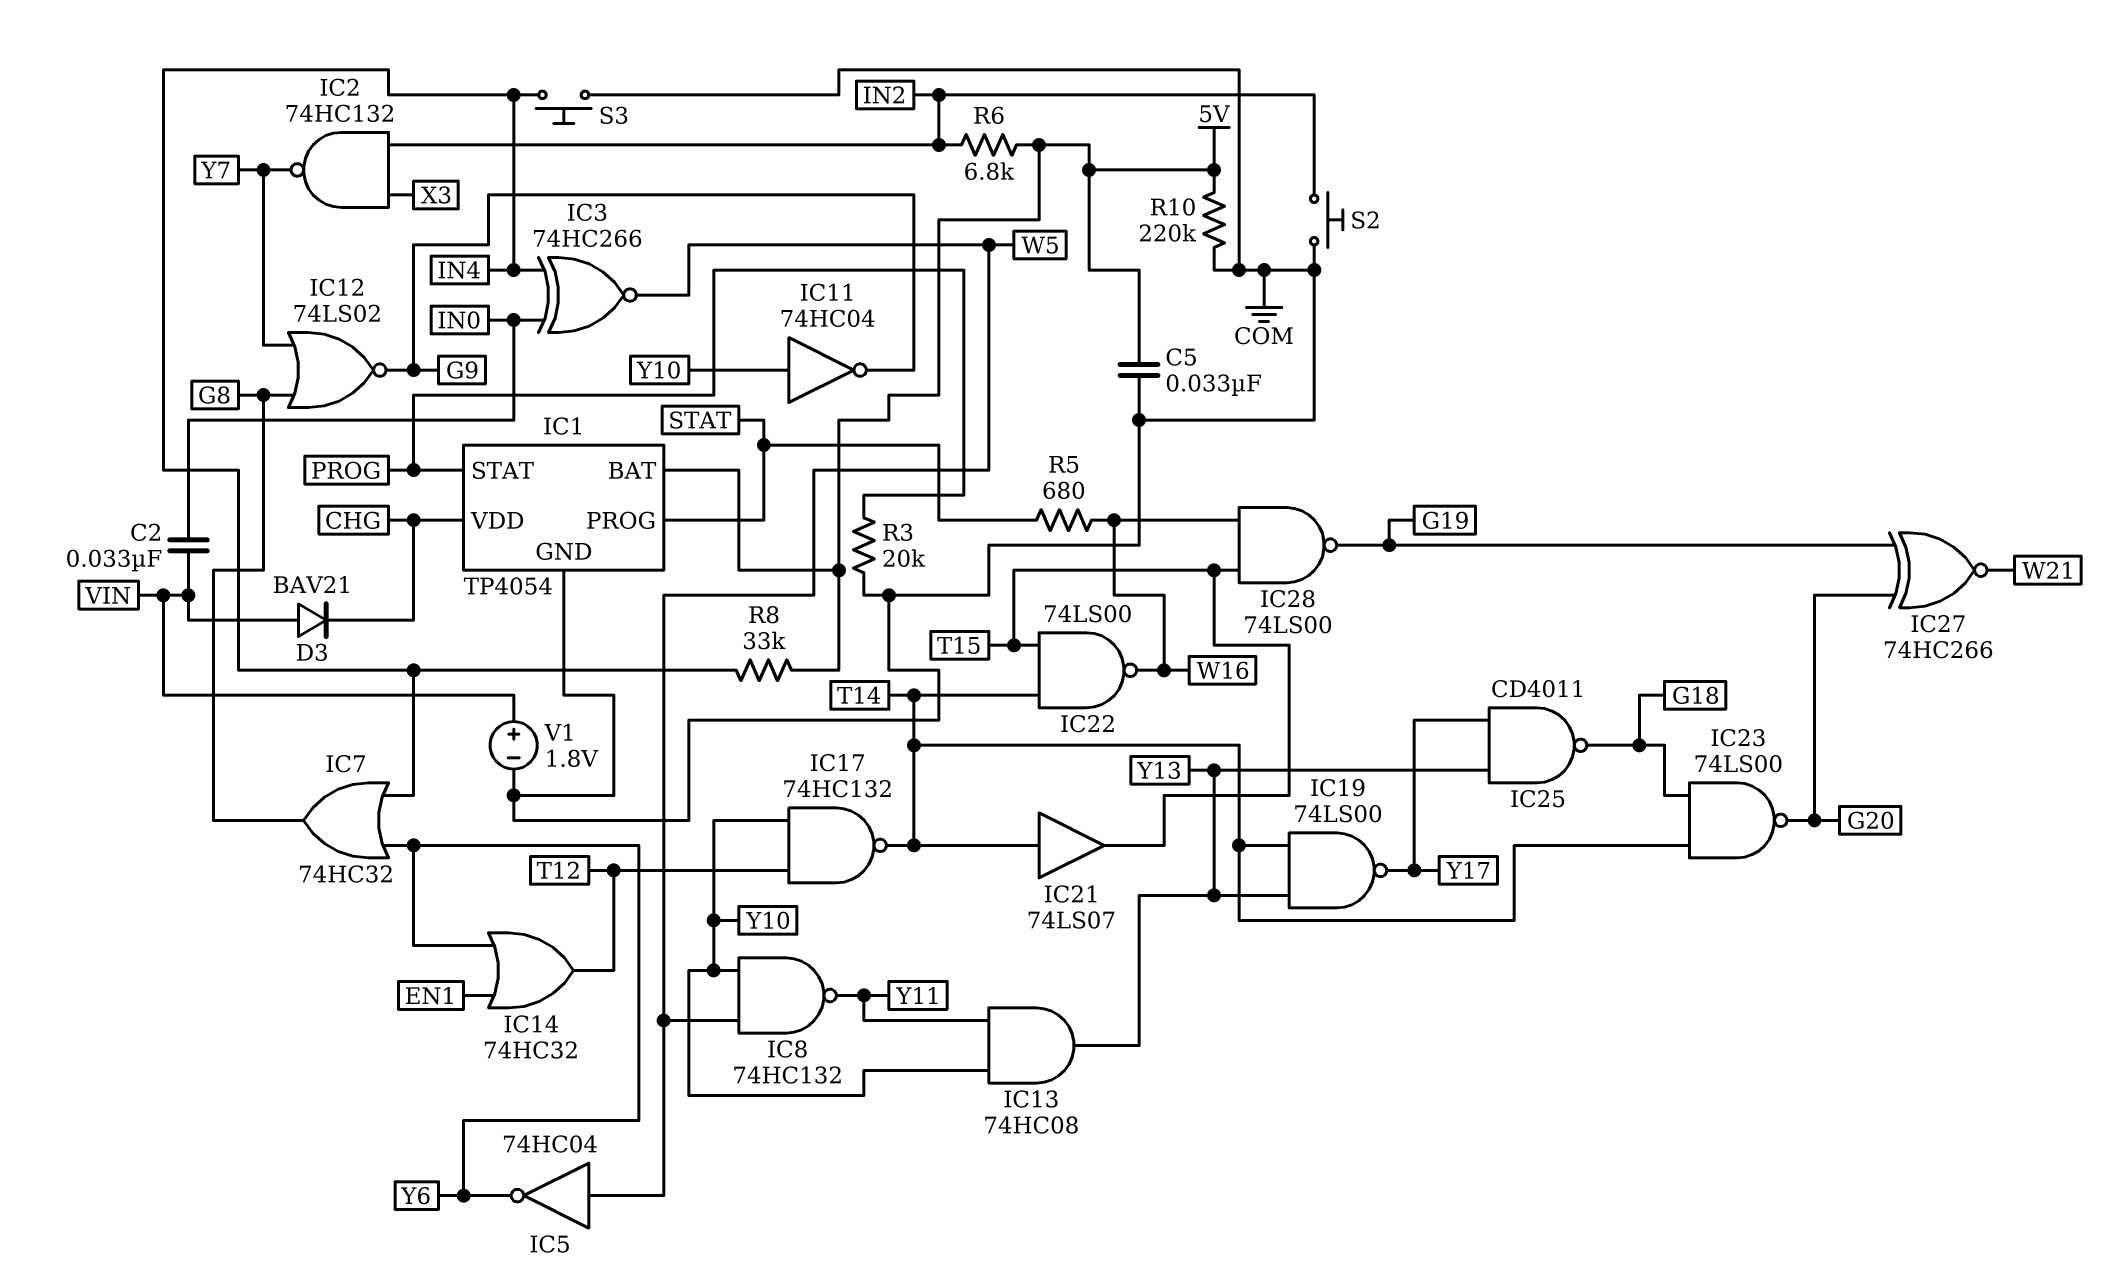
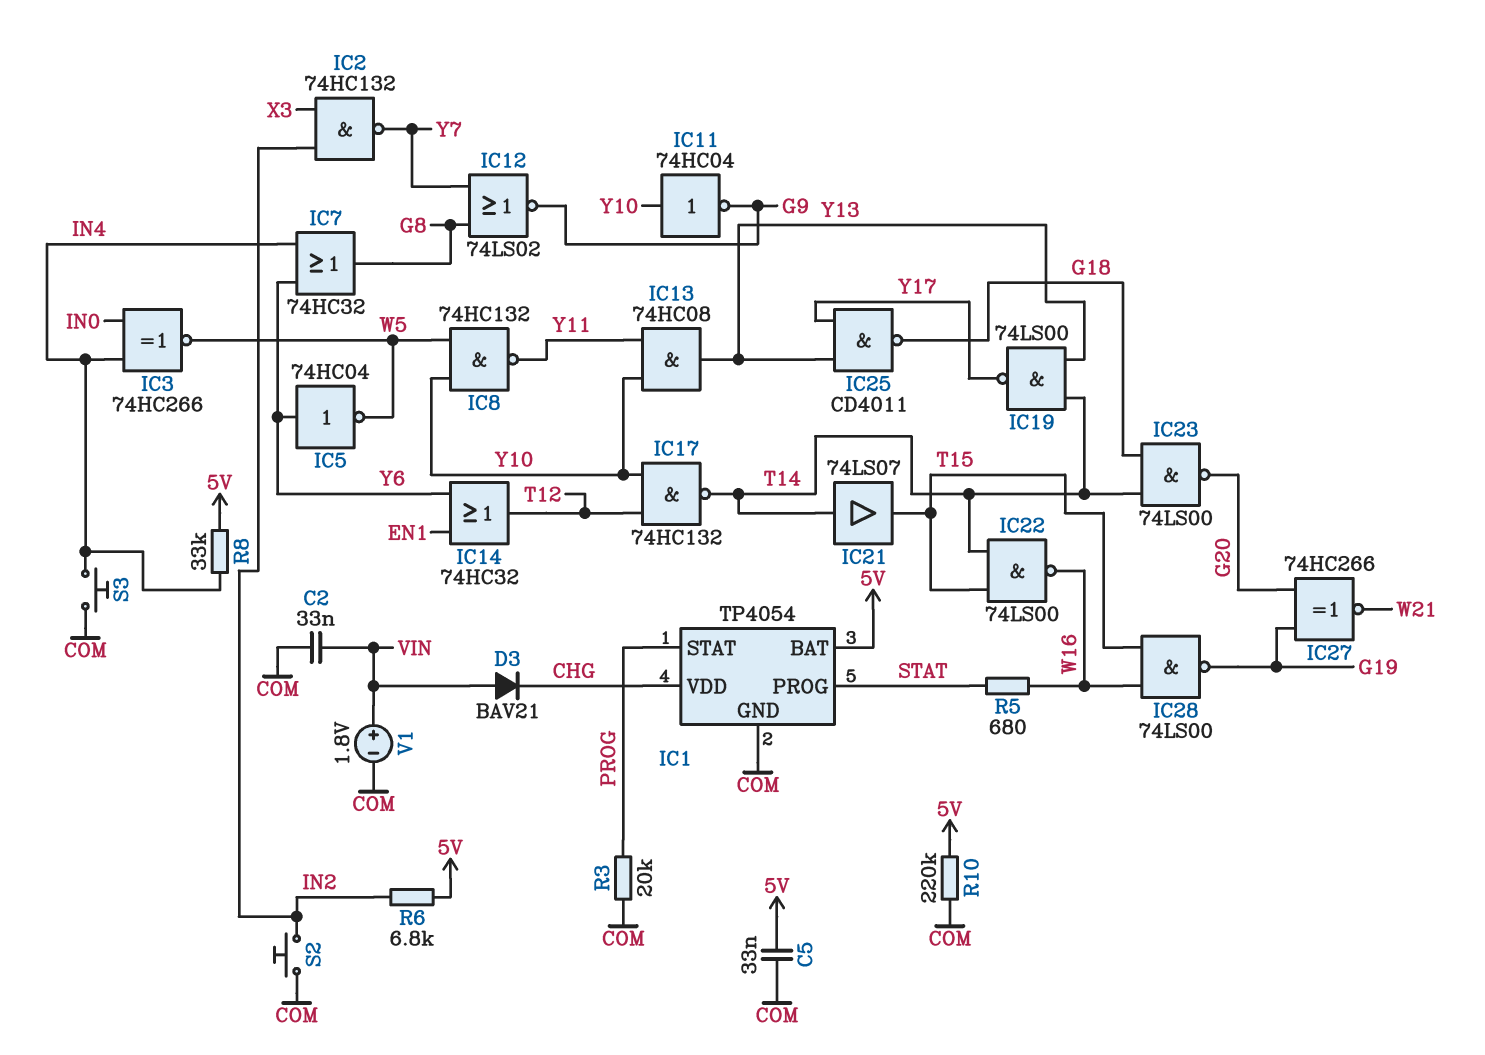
C2: 33nF (IN0, VIN) -> 33nF (COM, VIN)
IC5: NOT 74HC04 (in W5, out Y6) -> NOT 74HC04 (in Y6, out W5)

